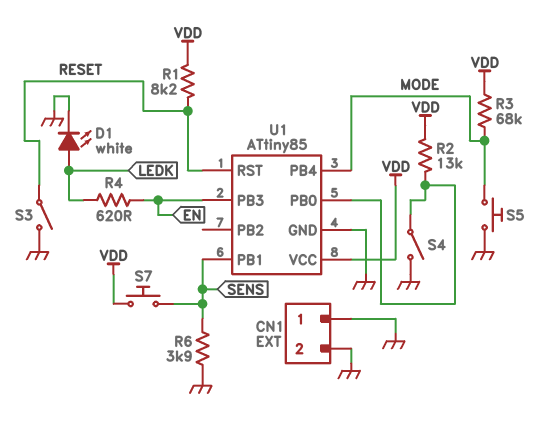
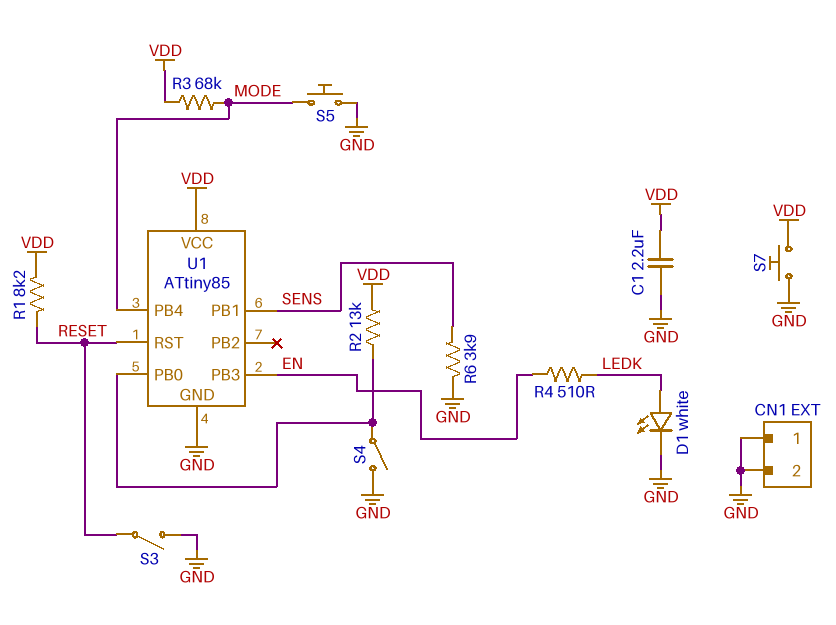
C1: none -> 2.2uF (GND, VDD)
R4: 620 (EN, LEDK) -> 510 (EN, LEDK)
S7: button (SENS, VDD) -> button (GND, VDD)

